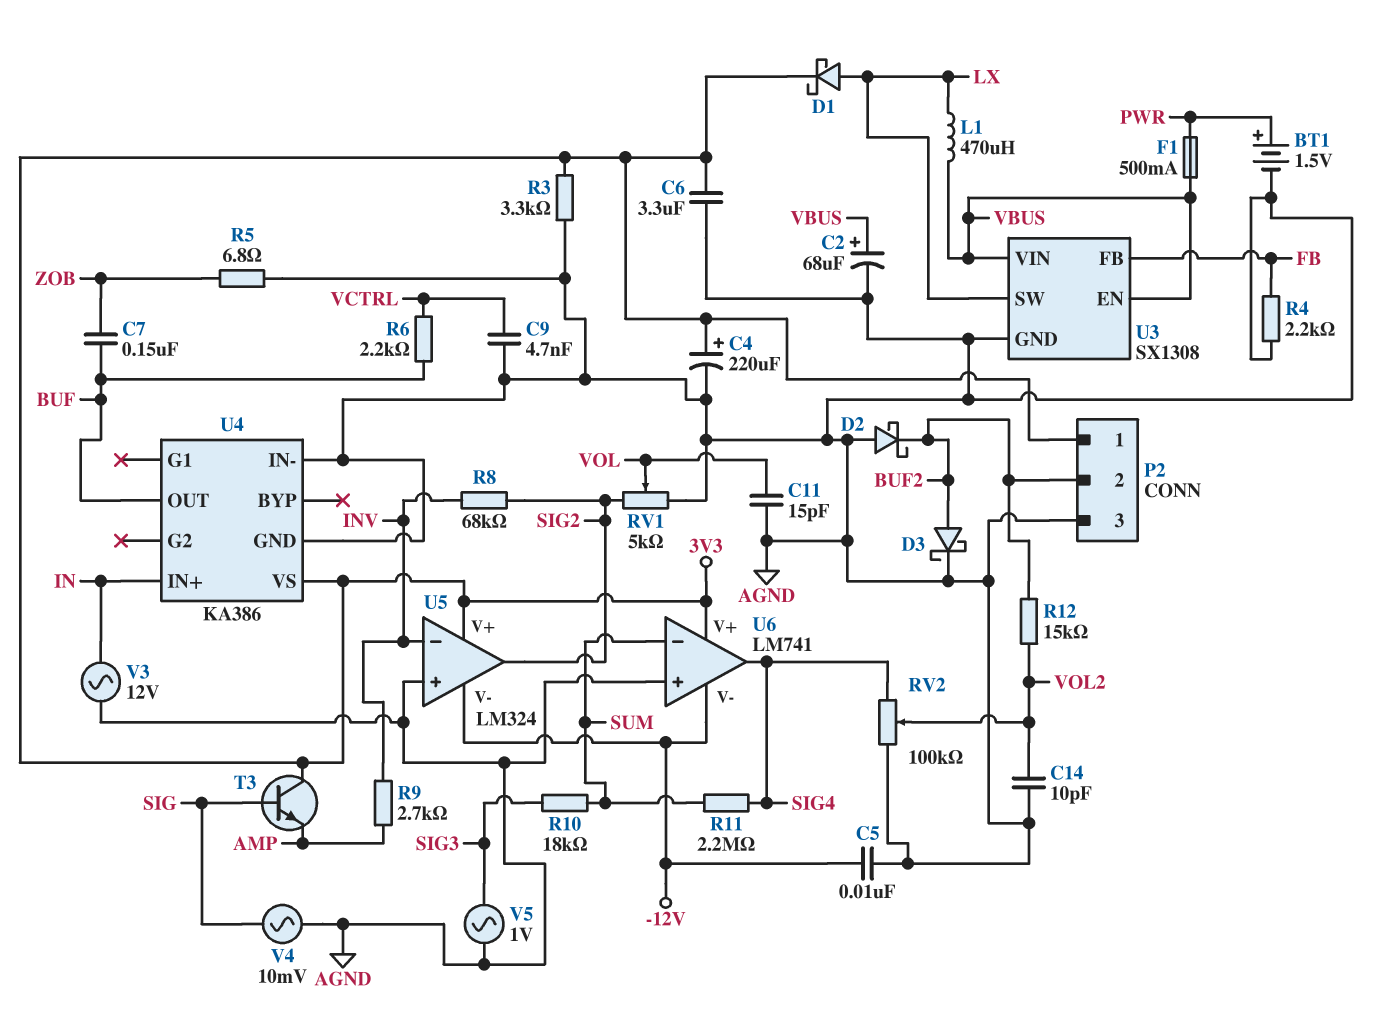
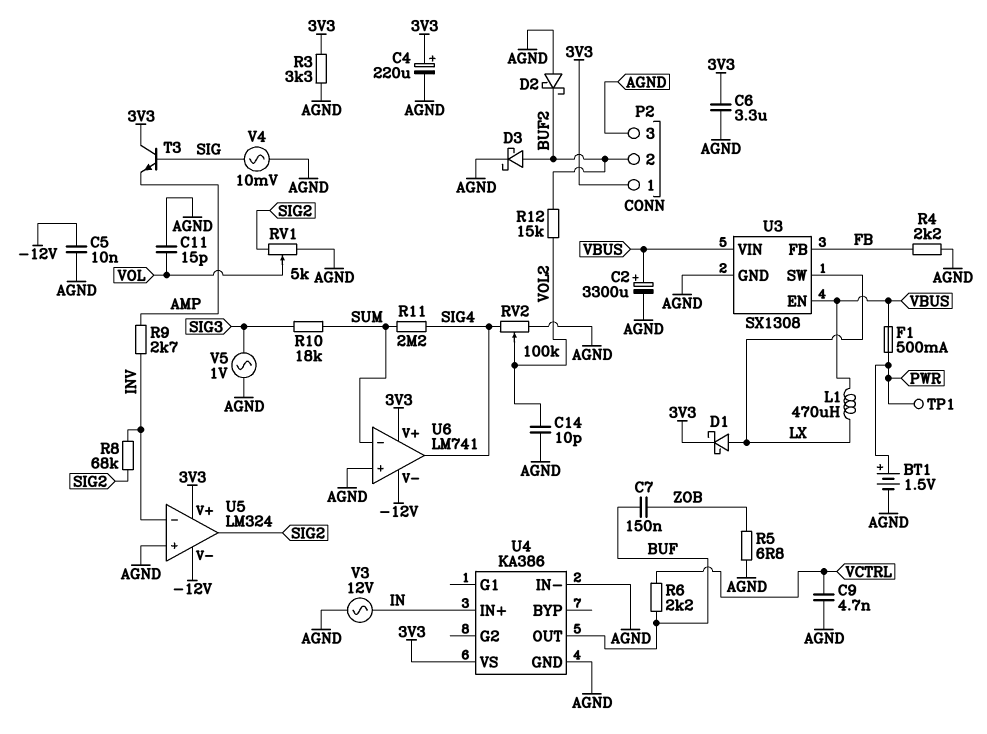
C2: 68uF (plus VBUS, minus AGND) -> 3300uF (plus VBUS, minus AGND)
TP1: none -> test point (PWR)

